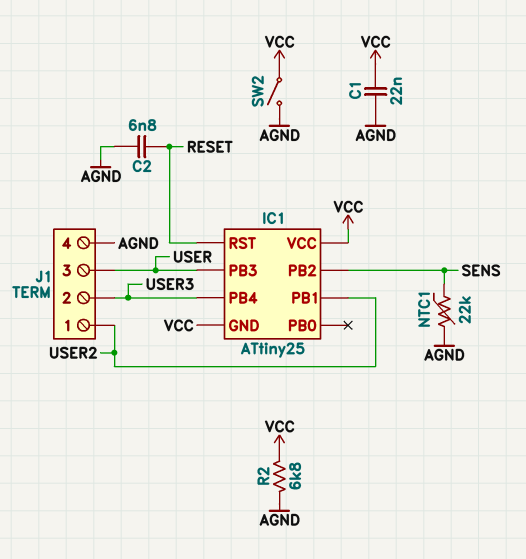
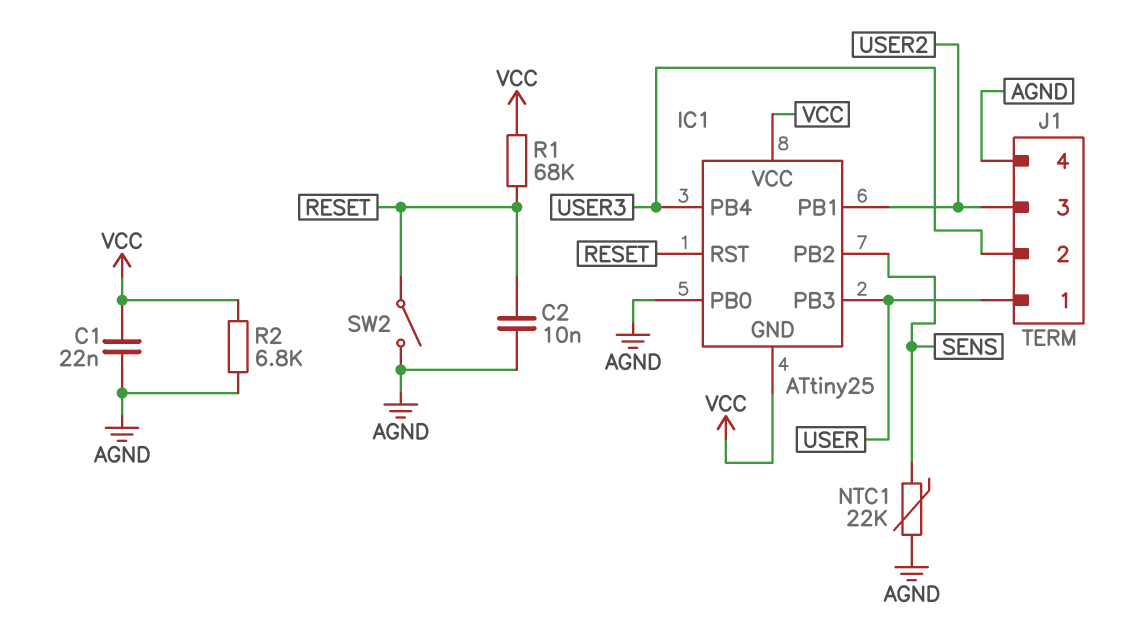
C2: 6.8nF (AGND, RESET) -> 10nF (AGND, RESET)
IC1 pin PB0: none -> AGND
J1 pin 1: USER2 -> USER
J1 pin 3: USER -> USER2
R1: none -> 68k (RESET, VCC)
SW2: switch (AGND, VCC) -> switch (AGND, RESET)

